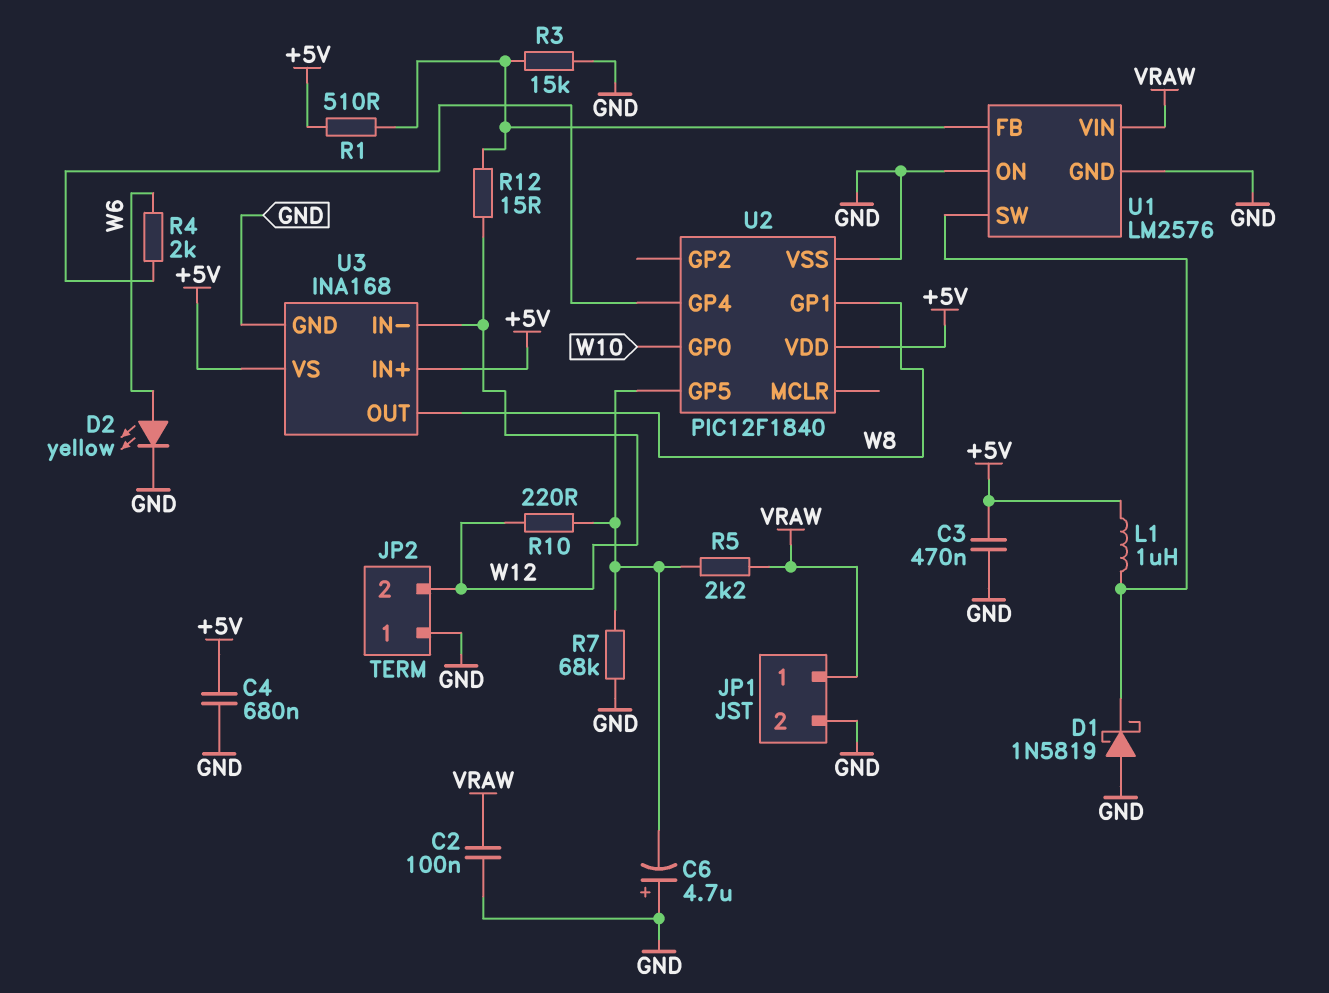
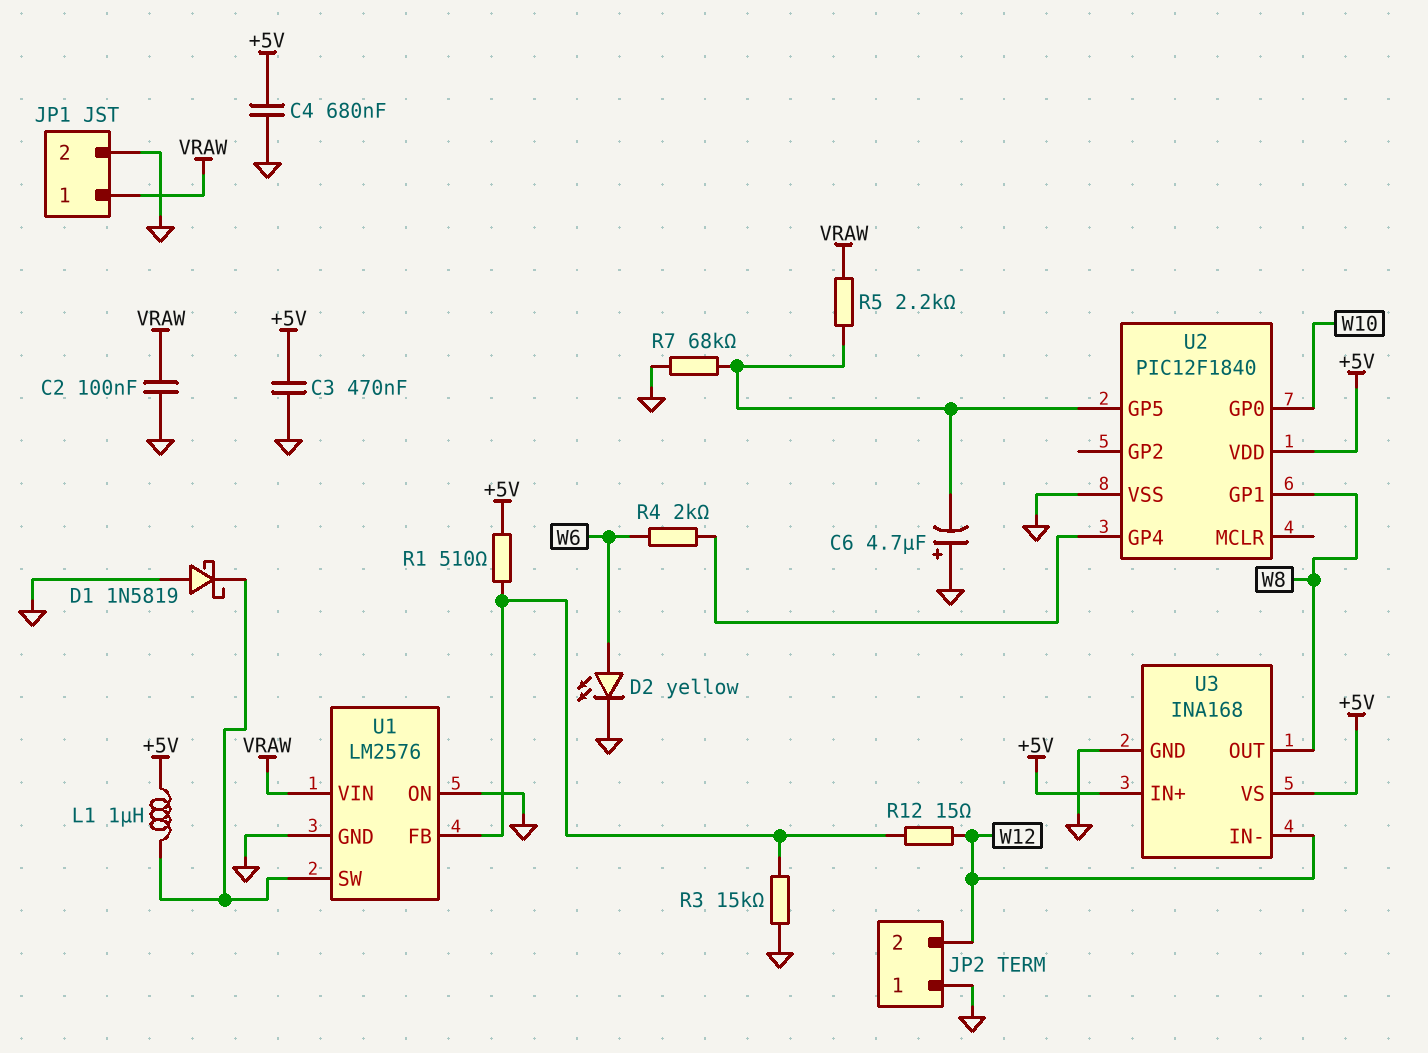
R10: 220 (U2/GP5, W12) -> none

